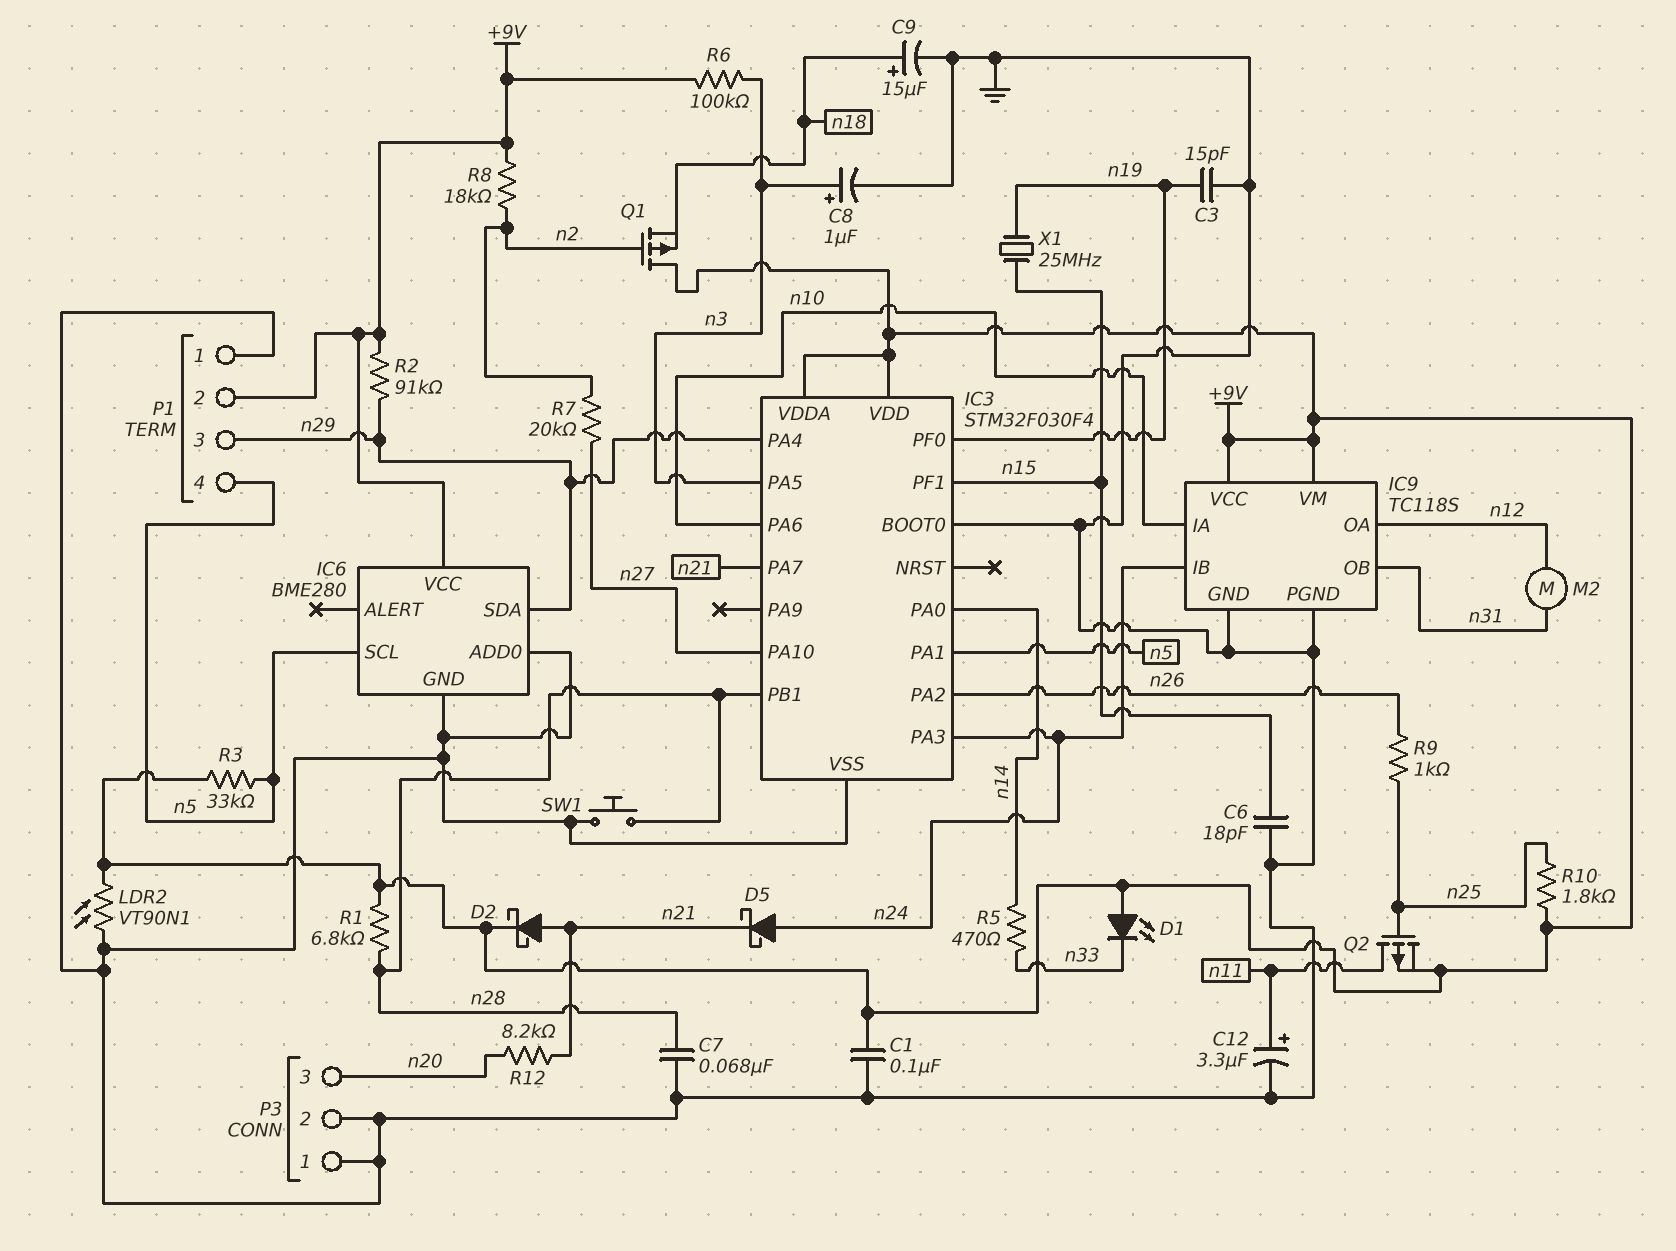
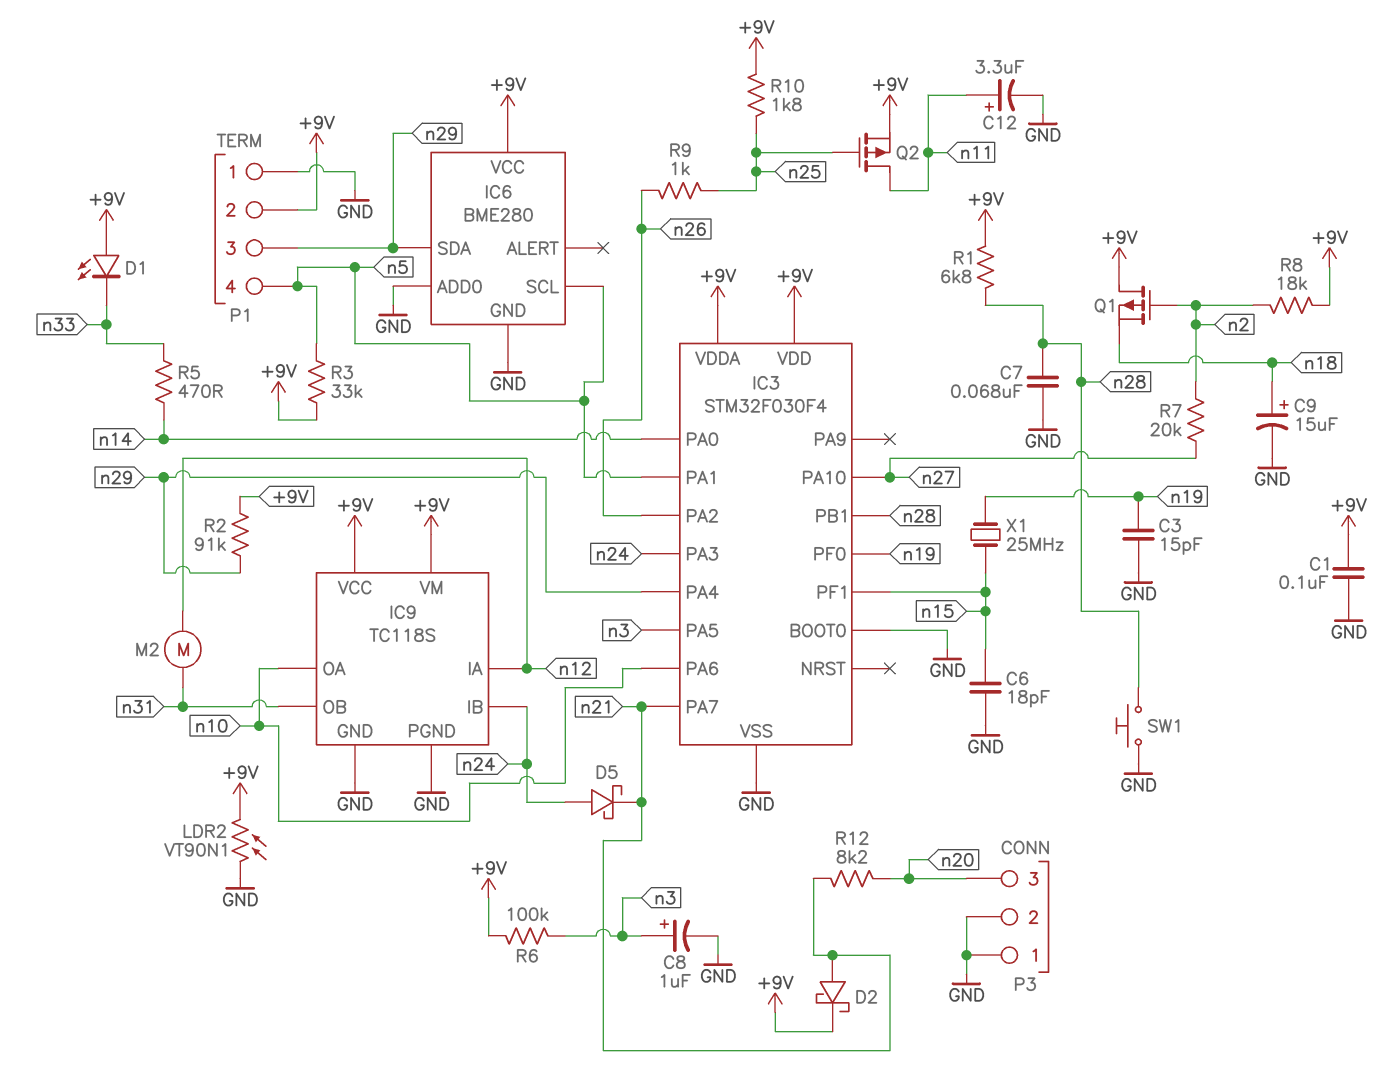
IC9 pin IA: n10 -> n12
IC9 pin OA: n12 -> n10

